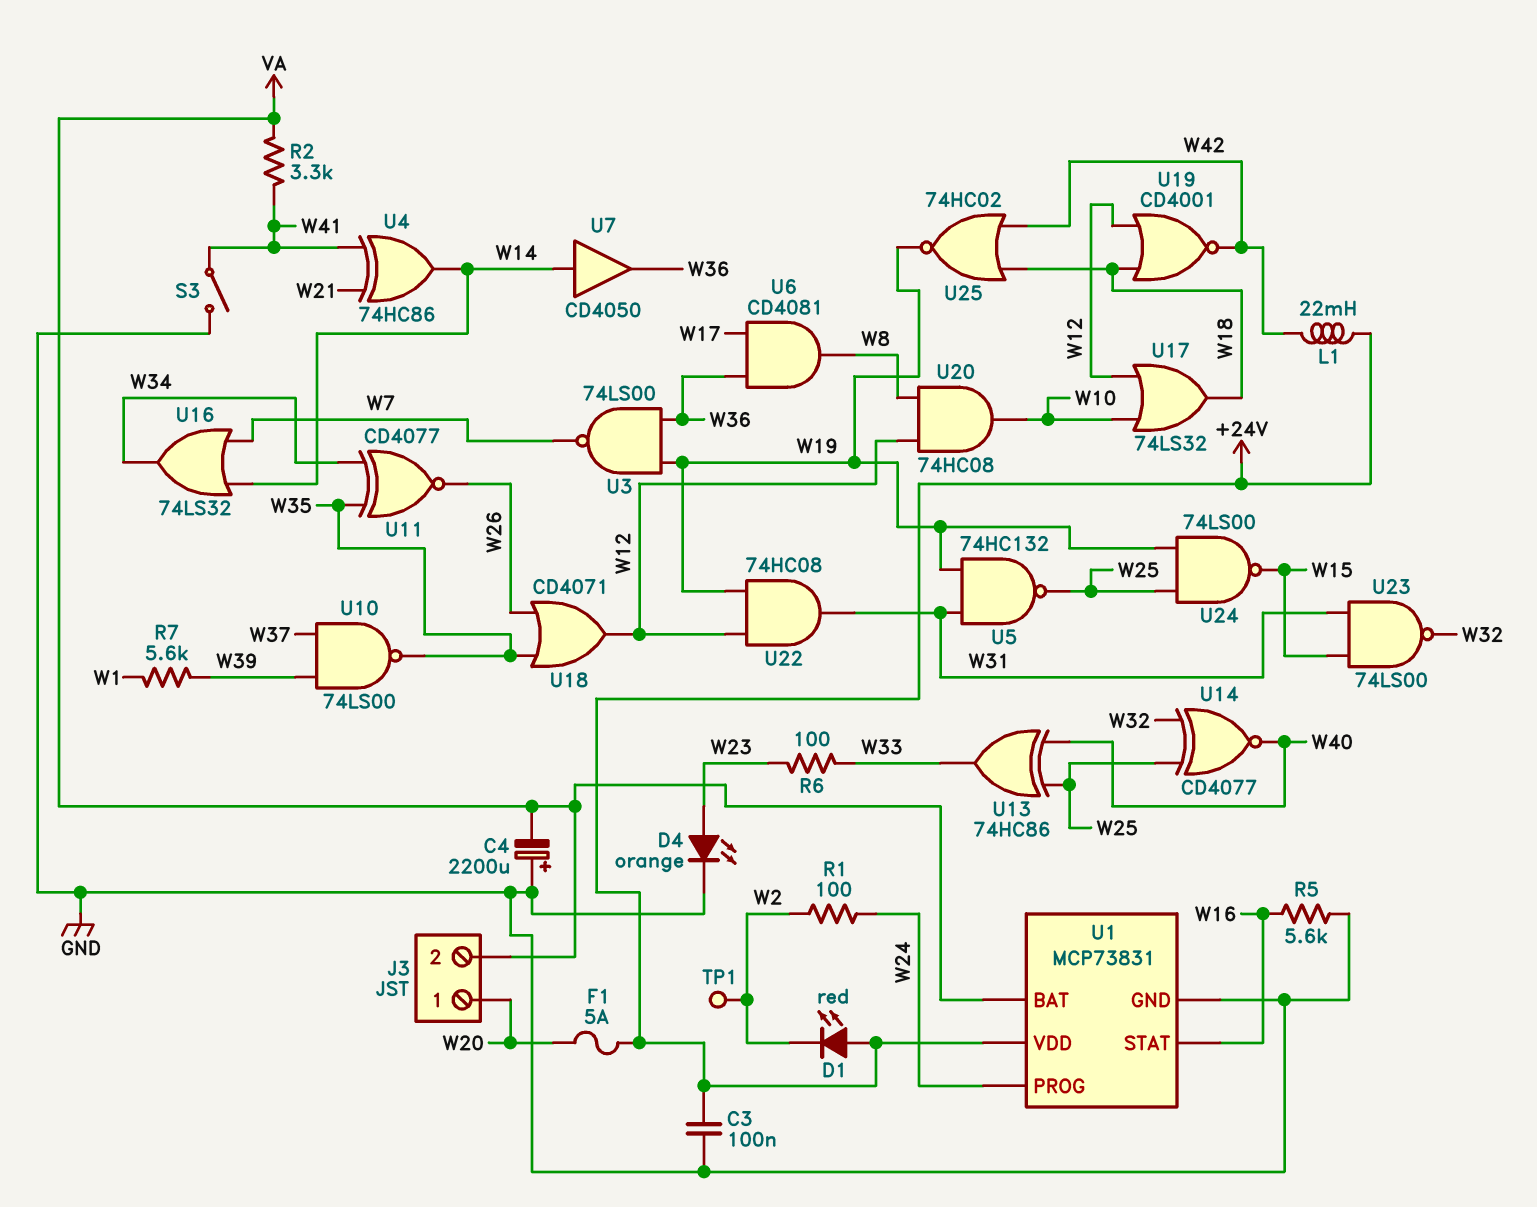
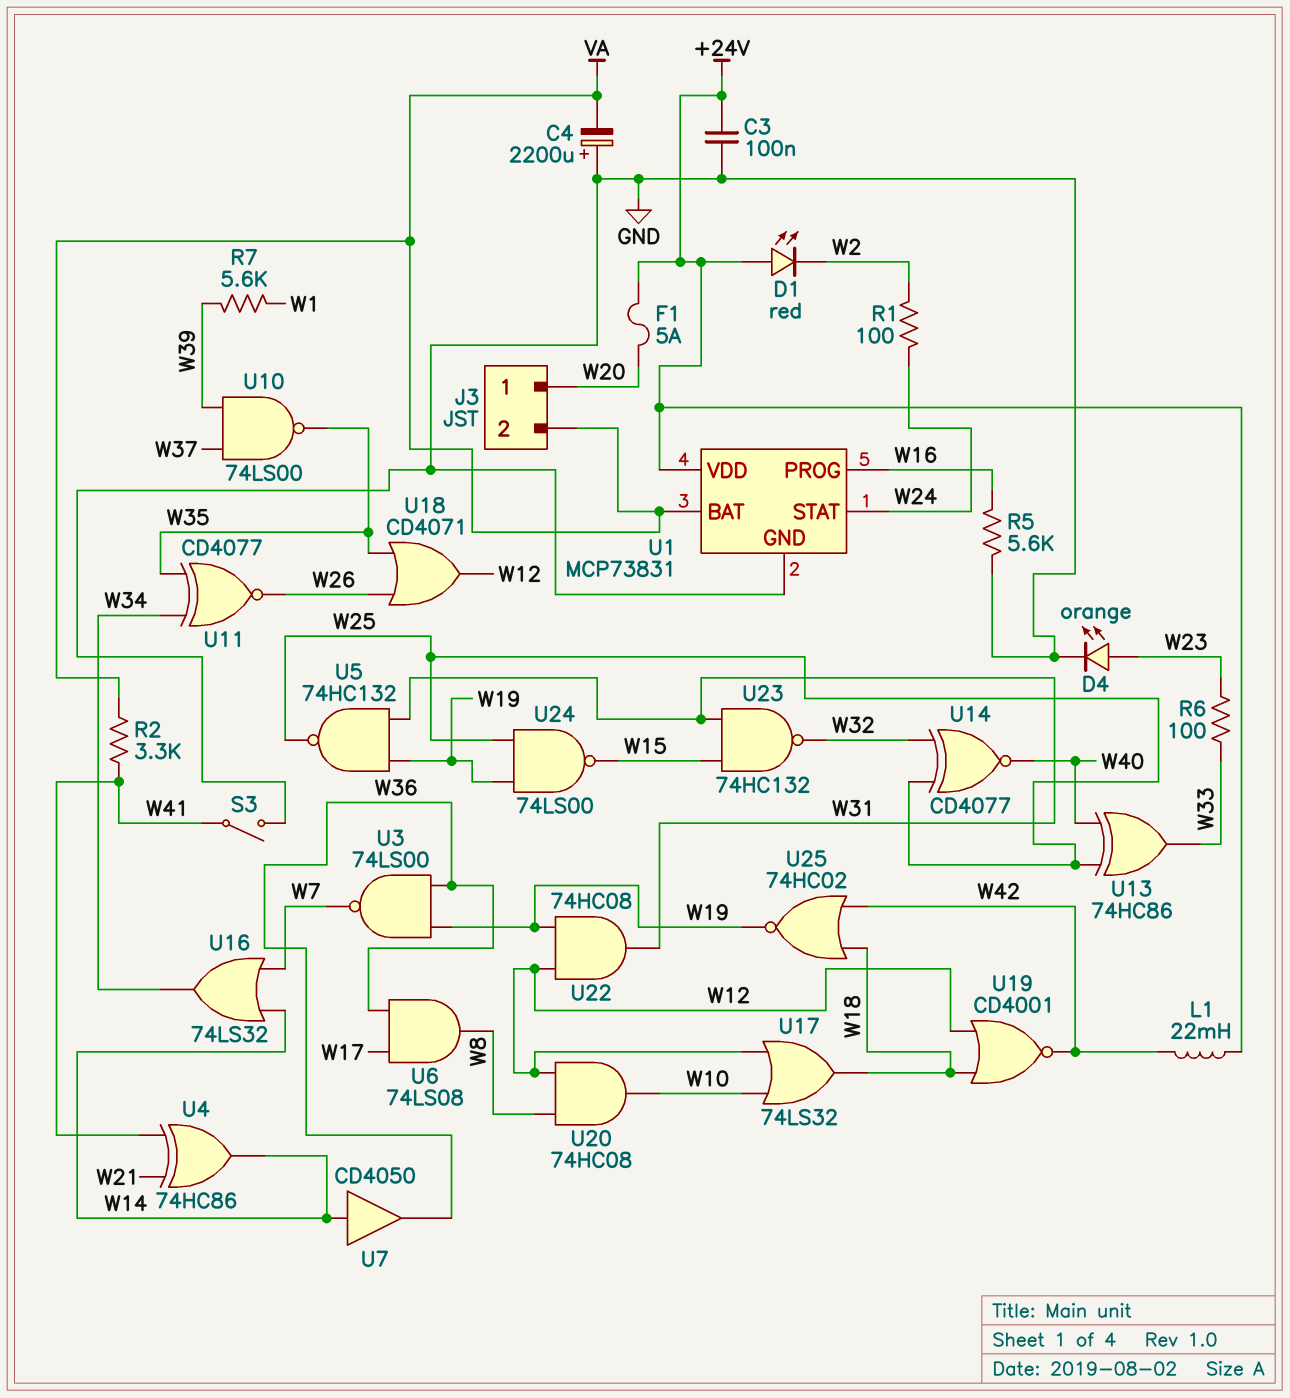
TP1: test point (W2) -> none
U1 pin PROG: W24 -> W16
U1 pin STAT: W16 -> W24
U6: AND CD4081 (in W17, in W36, out W8) -> AND 74LS08 (in W17, in W36, out W8)
U23: NAND 74LS00 (in W15, in W31, out W32) -> NAND 74HC132 (in W15, in W31, out W32)

